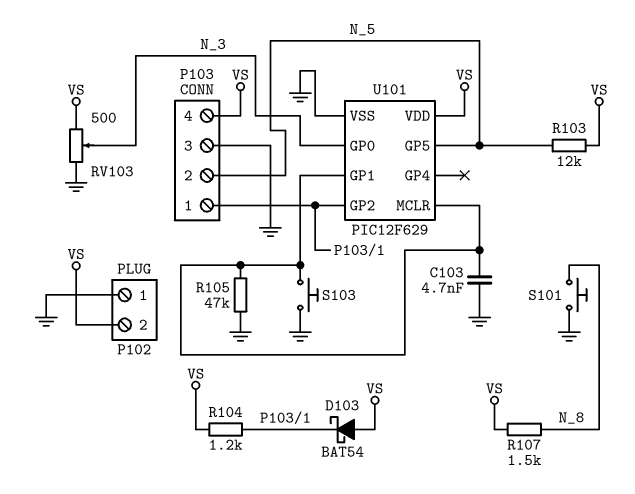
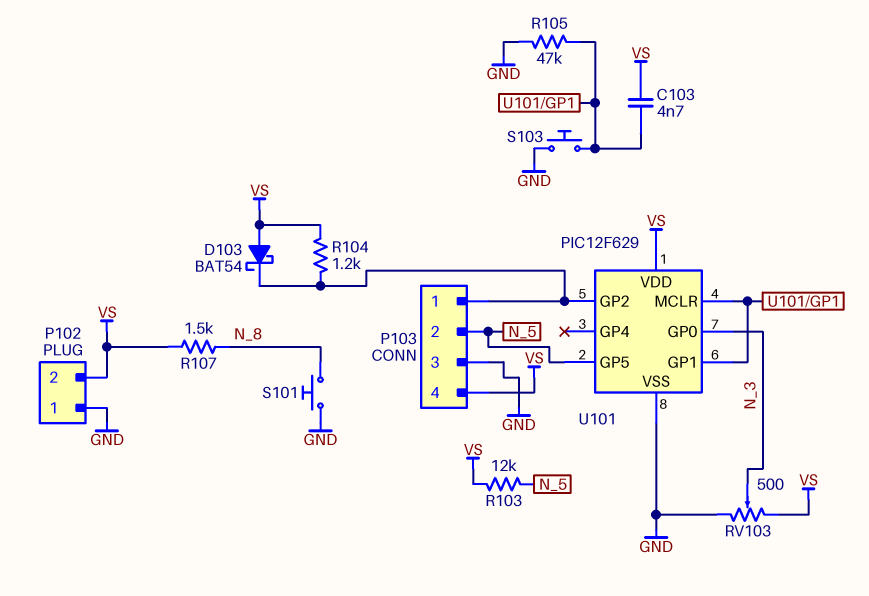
C103: 4.7nF (GND, U101/GP1) -> 4.7nF (U101/GP1, VS)

